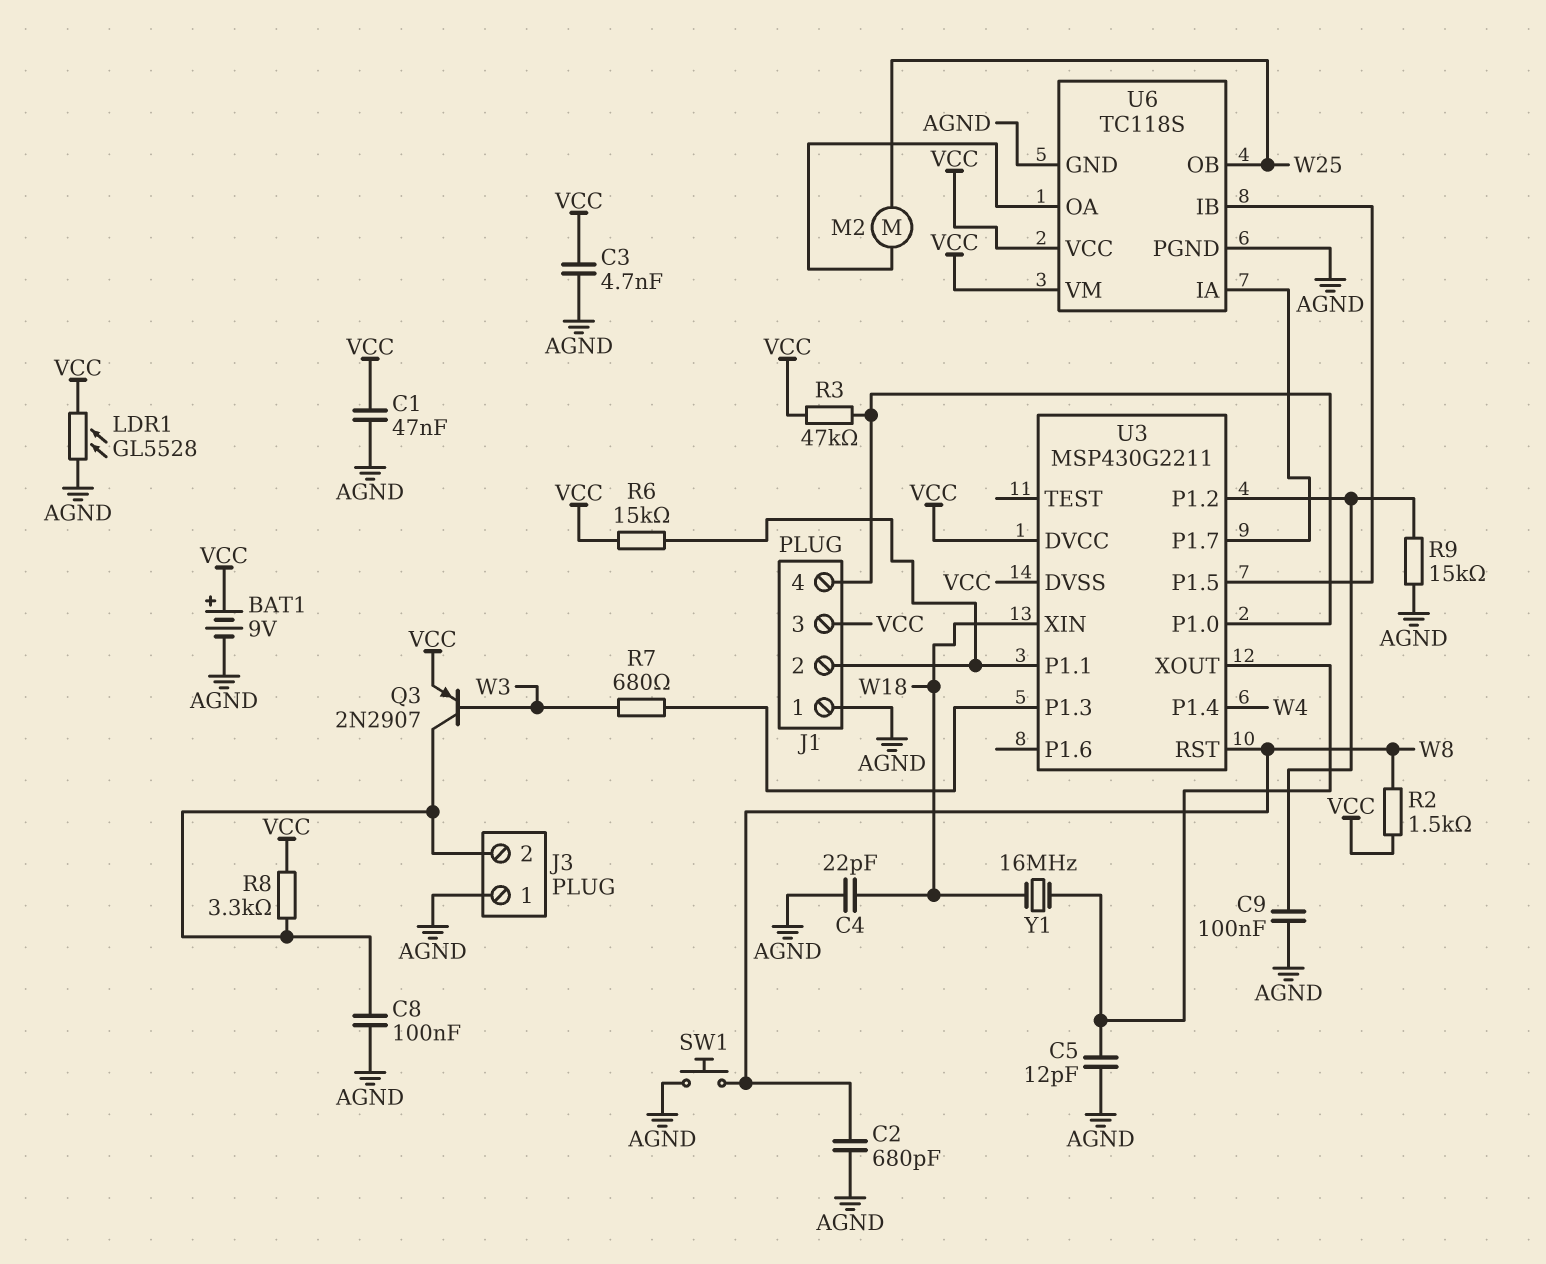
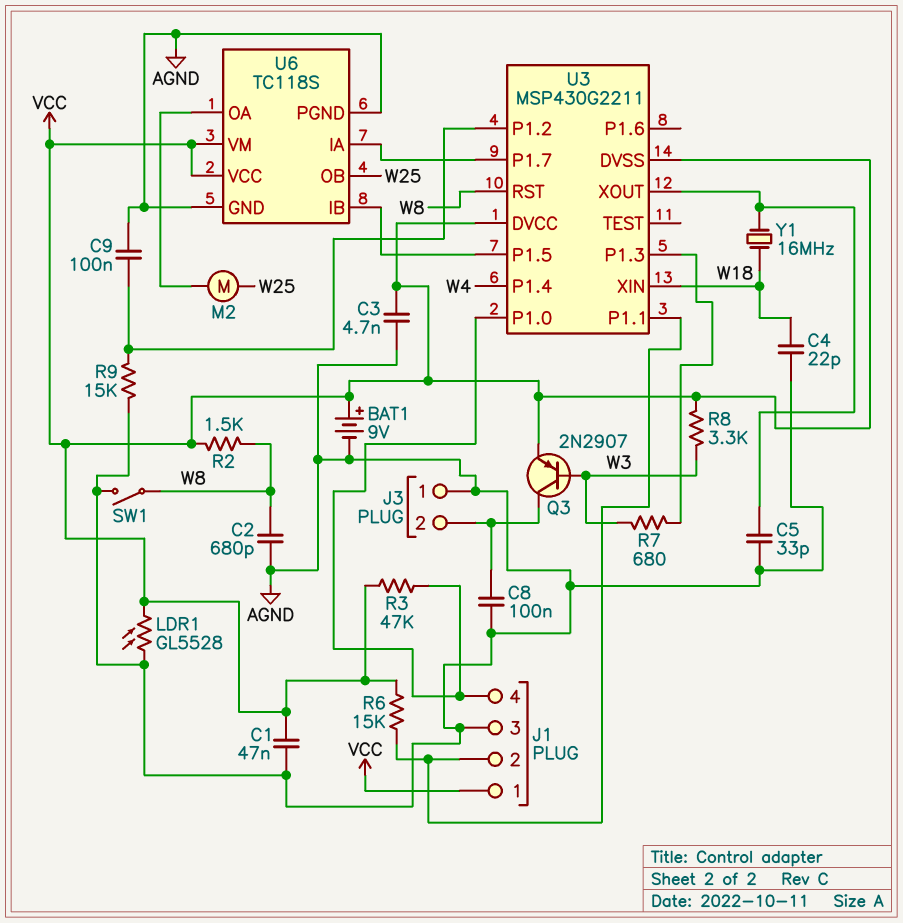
C5: 12pF (AGND, U3/XOUT) -> 33pF (AGND, U3/XOUT)
J1 pin 1: AGND -> VCC
J1 pin 3: VCC -> AGND
R8: 3.3k (J3/2, VCC) -> 3.3k (VCC, W3)
SW1: button (AGND, W8) -> switch (AGND, W8)

